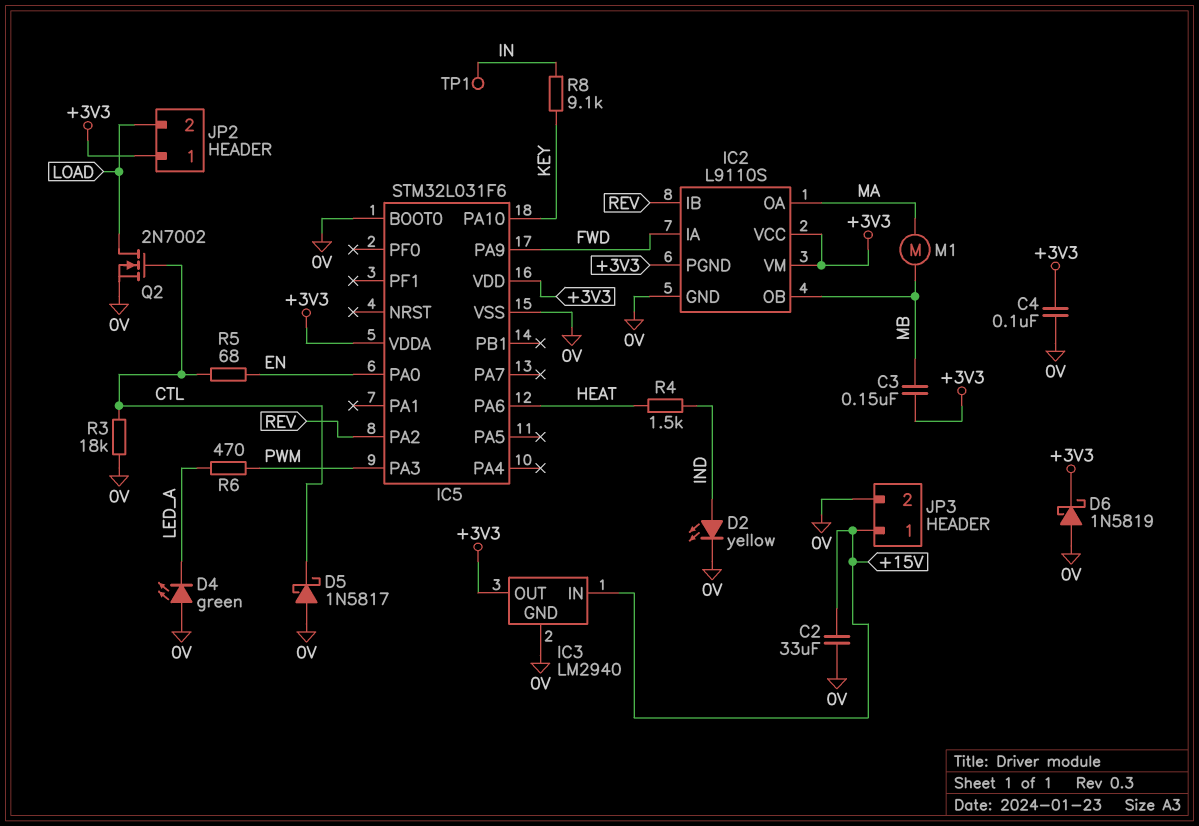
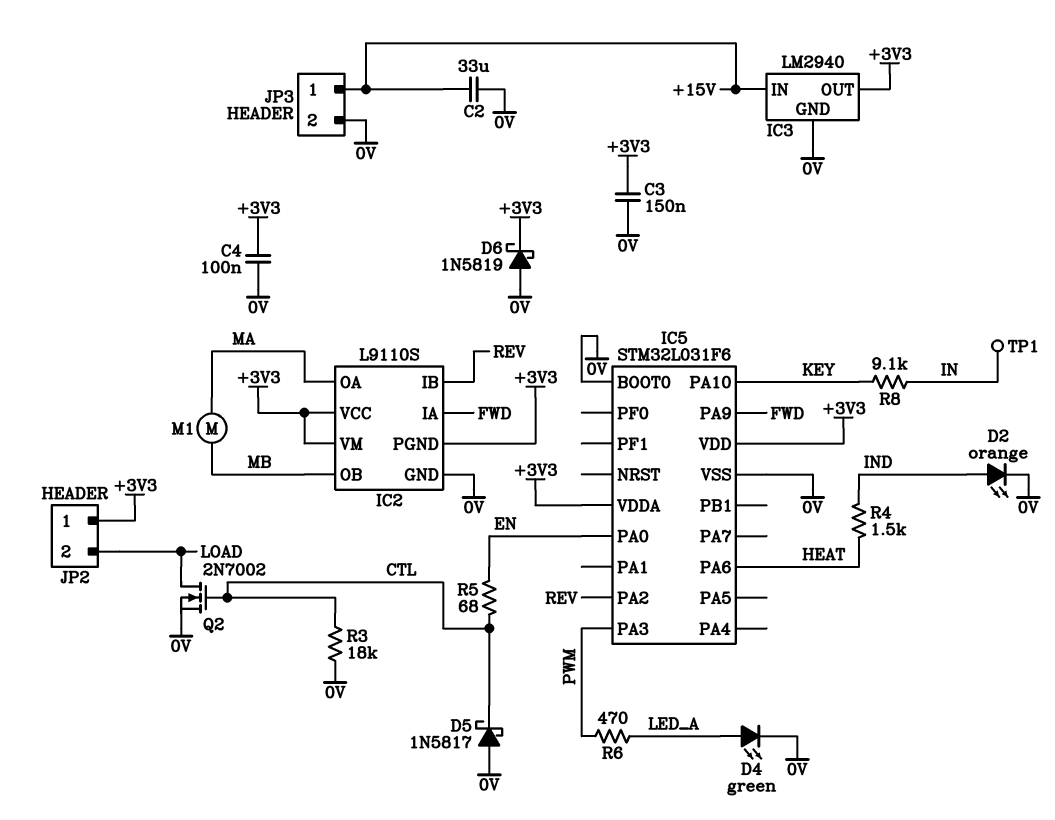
C3: 150nF (+3V3, MB) -> 150nF (+3V3, 0V)
D2: LED yellow (A IND, K 0V) -> LED orange (A IND, K 0V)
D4: LED green (A 0V, K LED_A) -> LED green (A LED_A, K 0V)

